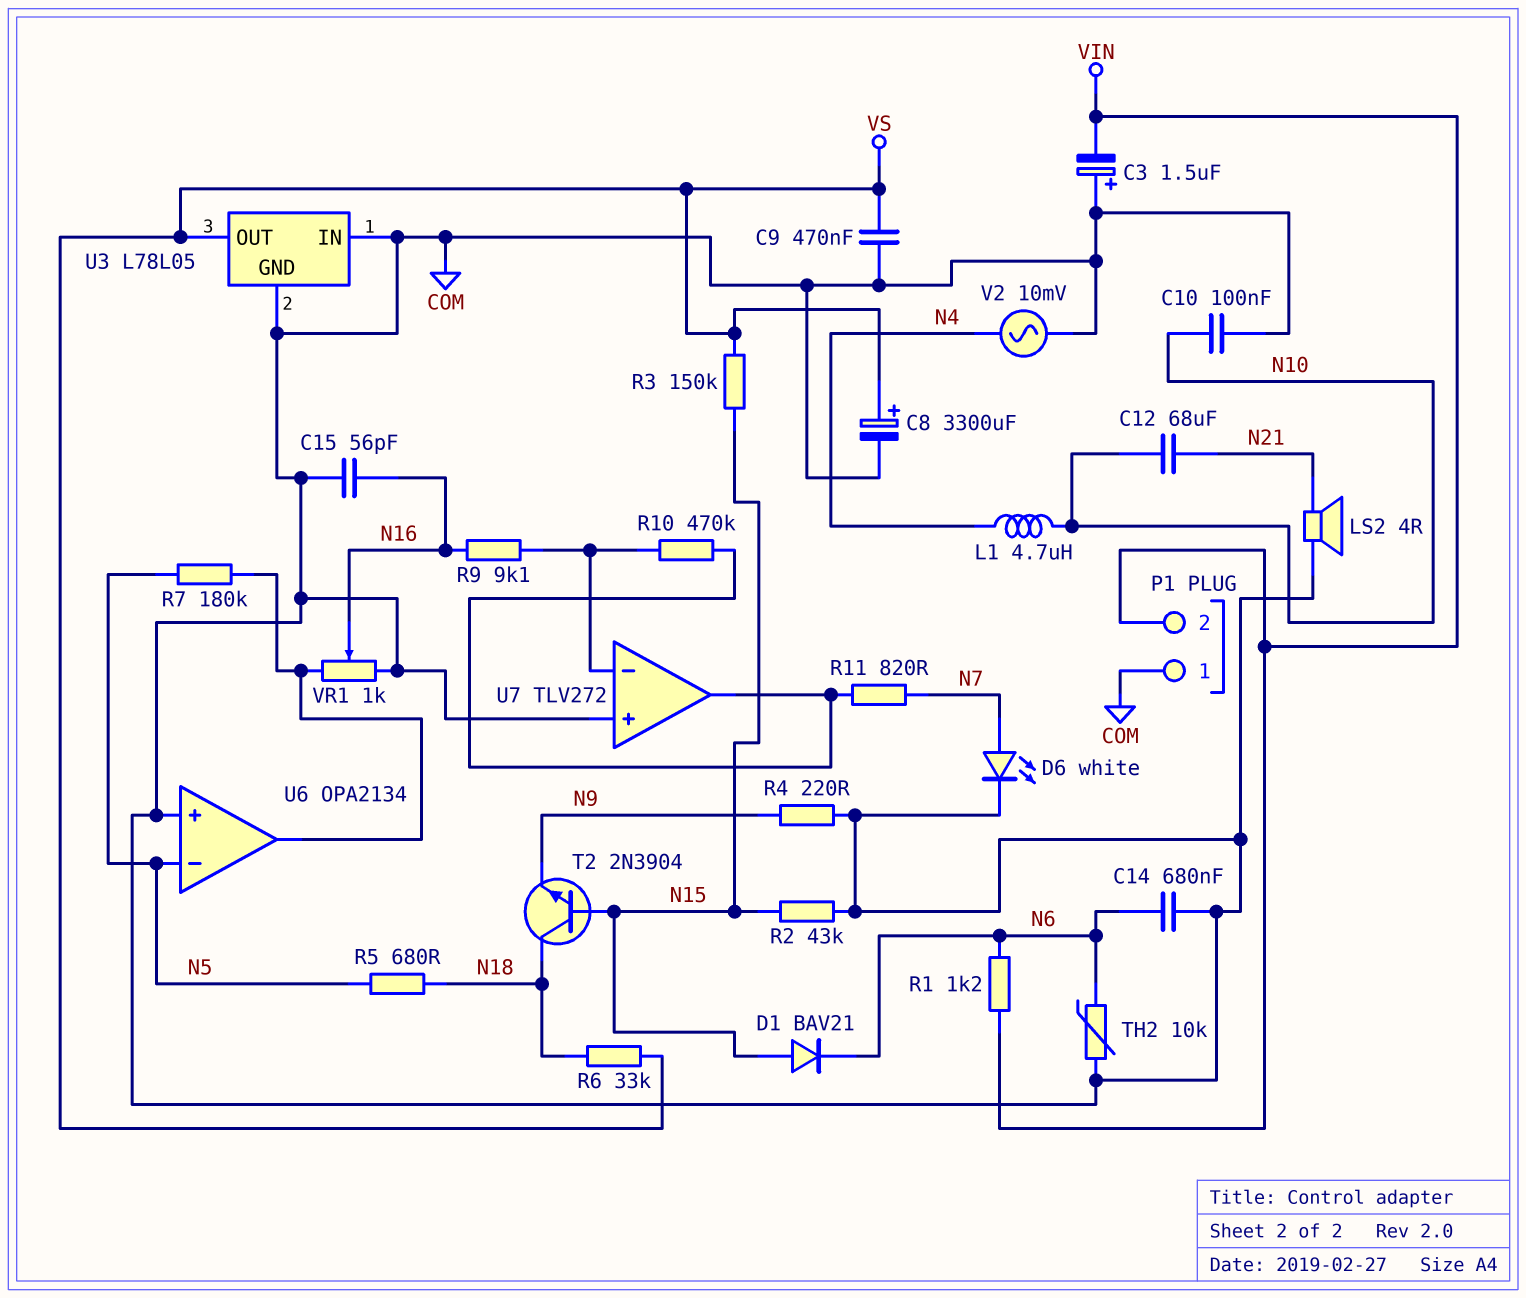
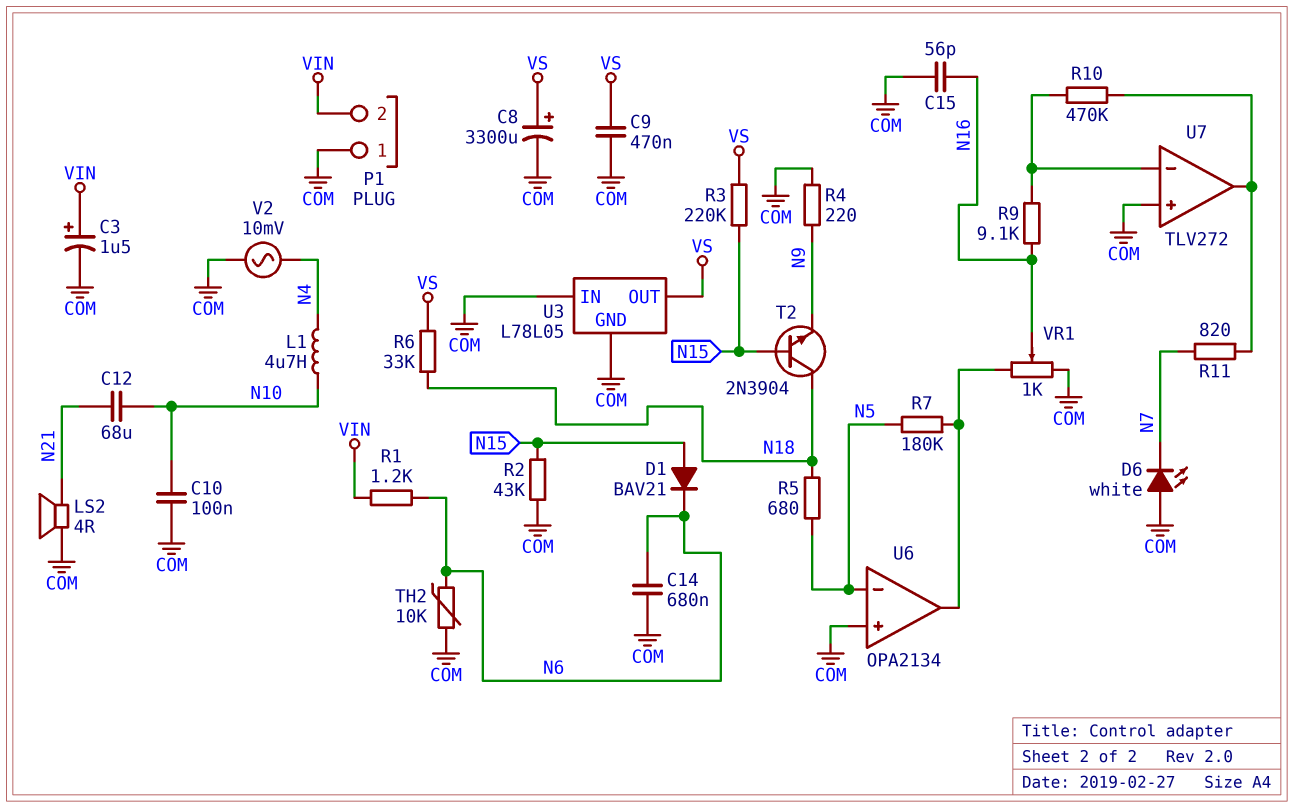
C3: 1.5uF (plus COM, minus VIN) -> 1.5uF (plus VIN, minus COM)
D6: LED white (A N7, K COM) -> LED white (A COM, K N7)
R3: 150k (N15, VS) -> 220k (N15, VS)

